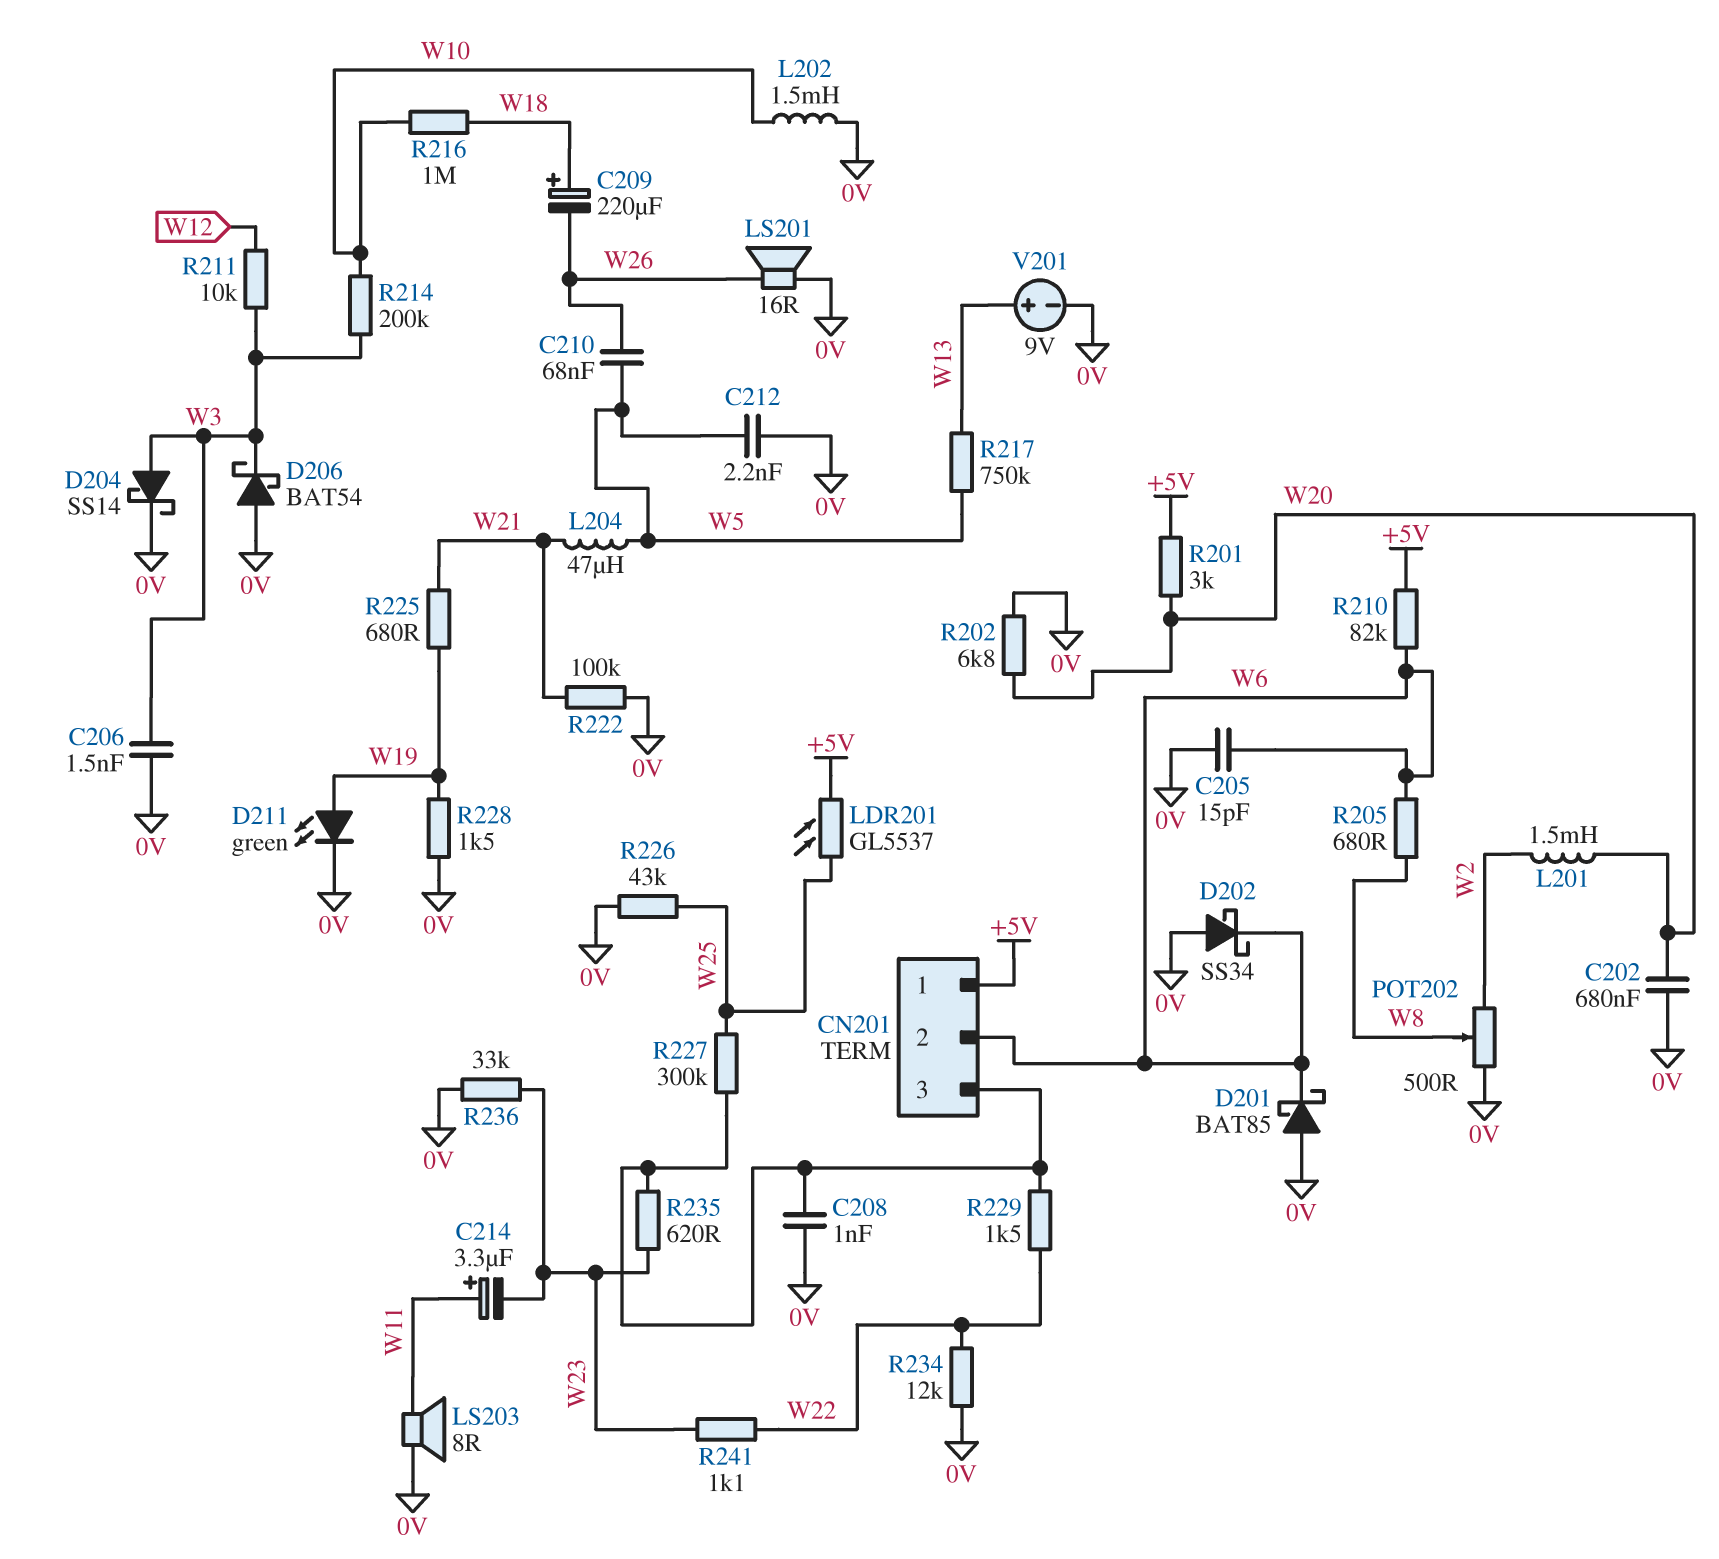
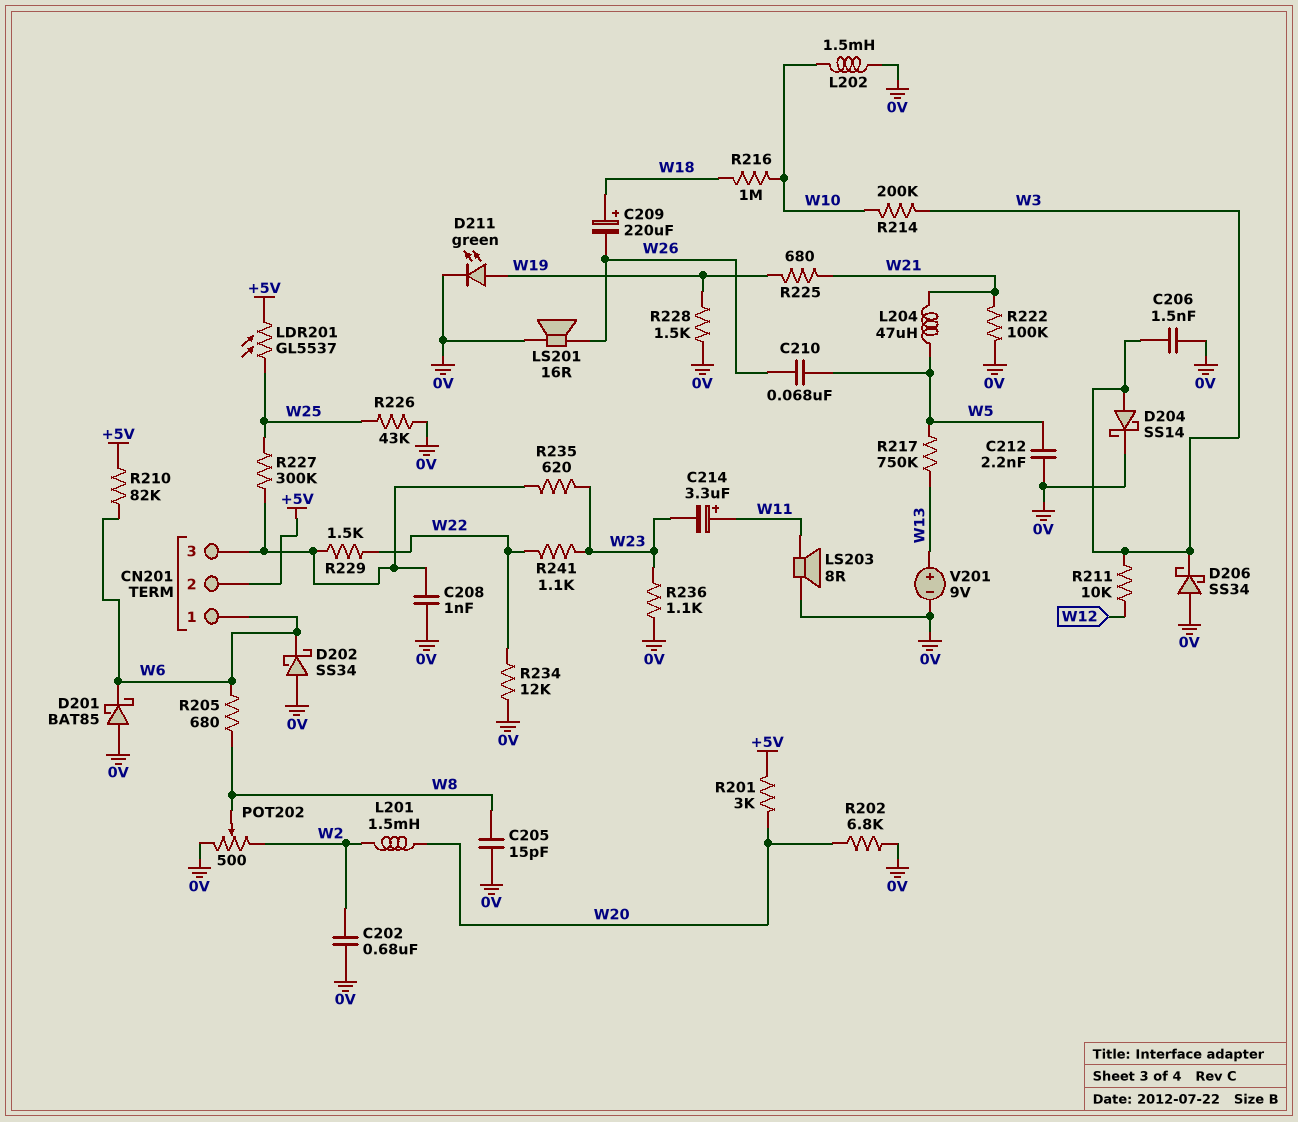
C202: 680nF (0V, W20) -> 680nF (0V, W2)
C205: 15pF (0V, W6) -> 15pF (0V, W8)
CN201 pin 1: +5V -> W6
CN201 pin 2: W6 -> +5V
D206: schottky BAT54 (A 0V, K W3) -> schottky SS34 (A 0V, K W3)
R236: 33k (0V, W23) -> 1.1k (0V, W23)

